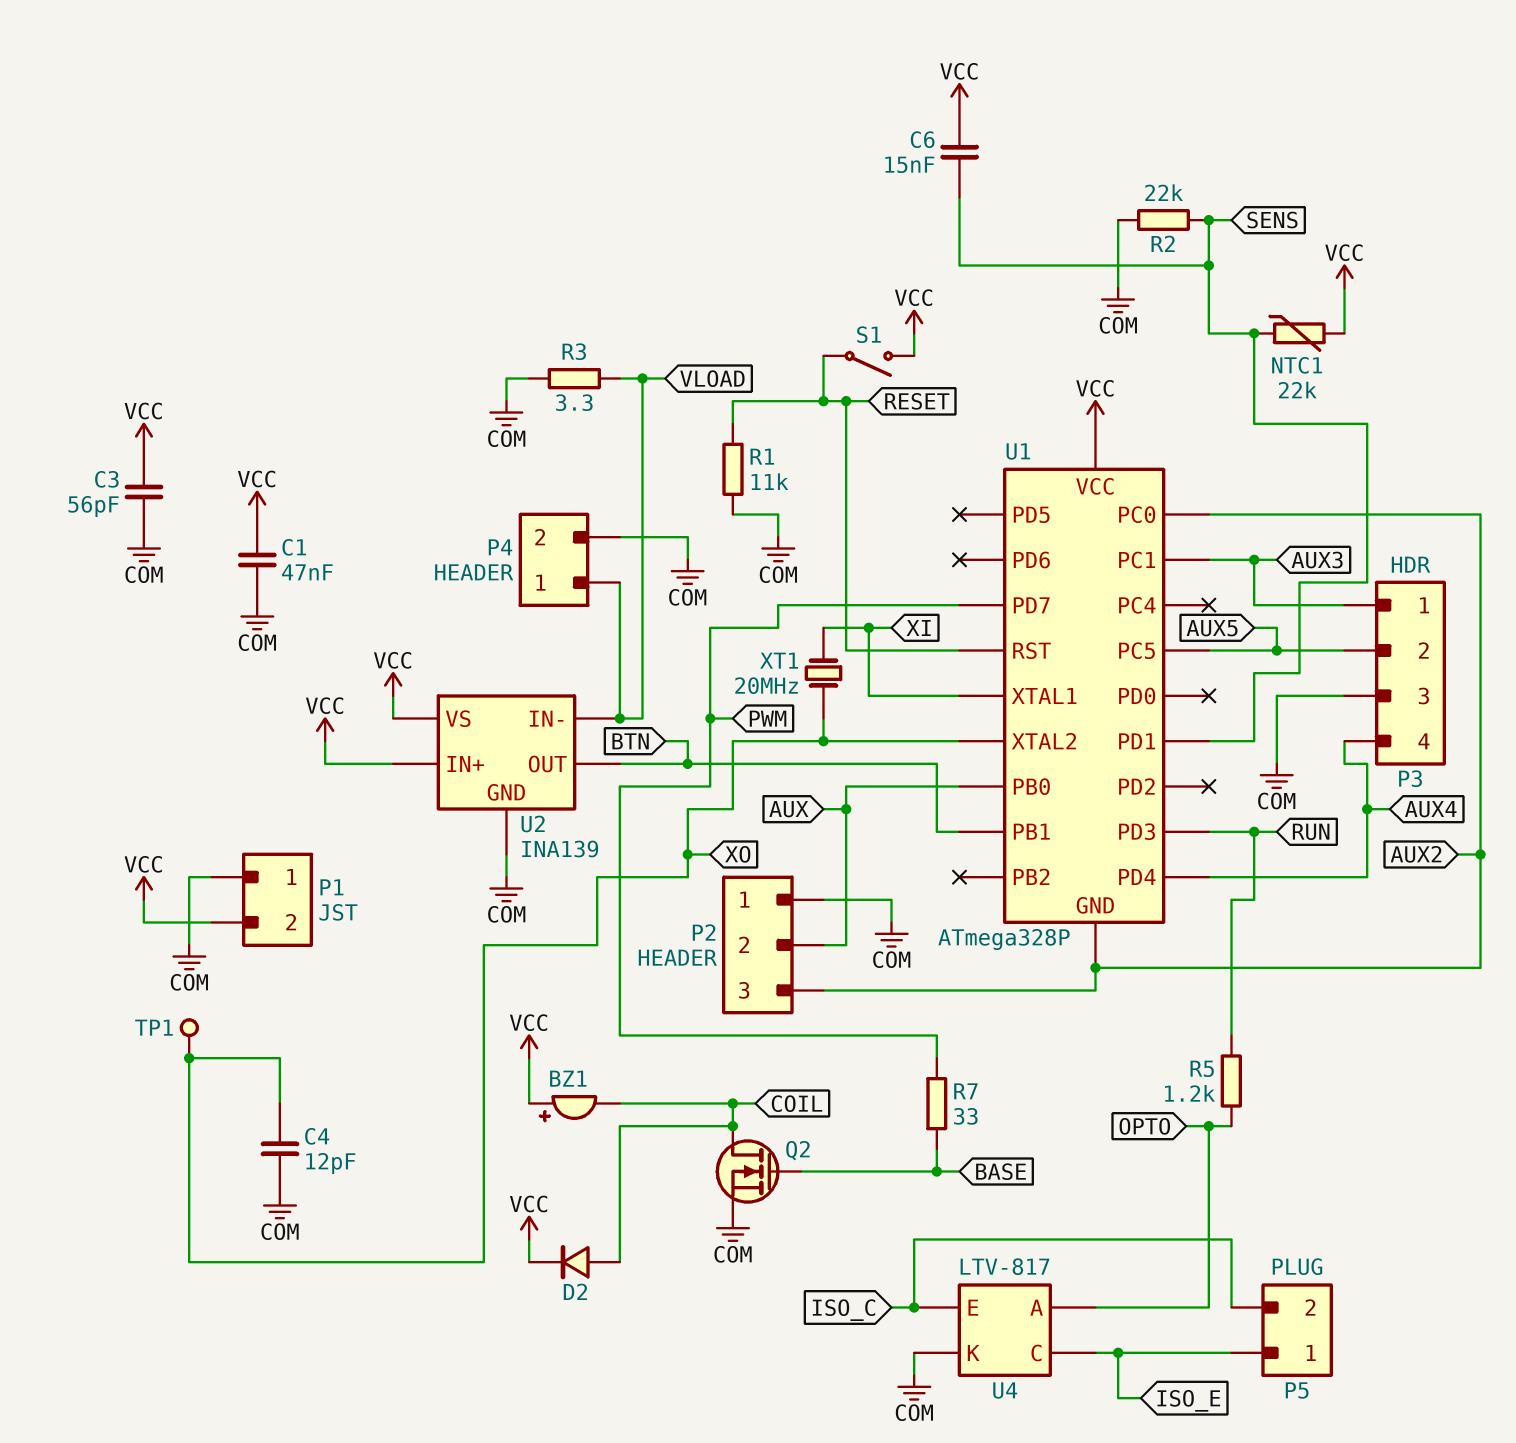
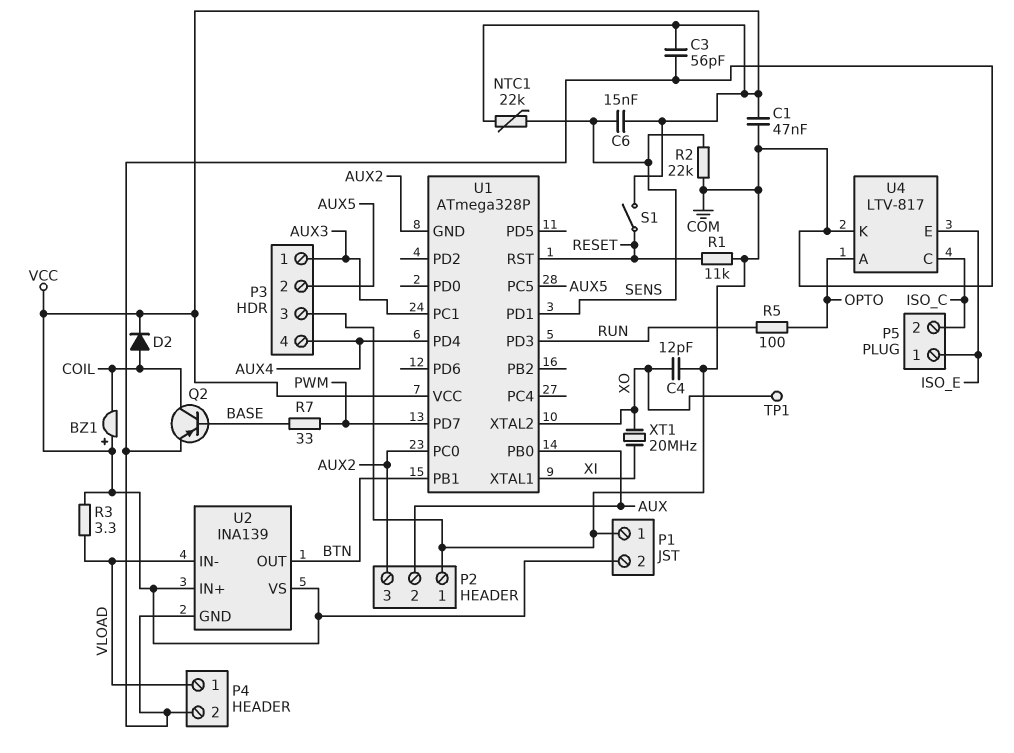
Q2: NMOS (G BASE, D COIL, S COM) -> PNP (B BASE, C COIL, E COM)
R3: 3.3 (COM, VLOAD) -> 3.3 (VCC, VLOAD)
R5: 1.2k (OPTO, RUN) -> 100 (OPTO, RUN)
U4 pin C: ISO_E -> ISO_C
U4 pin E: ISO_C -> ISO_E

